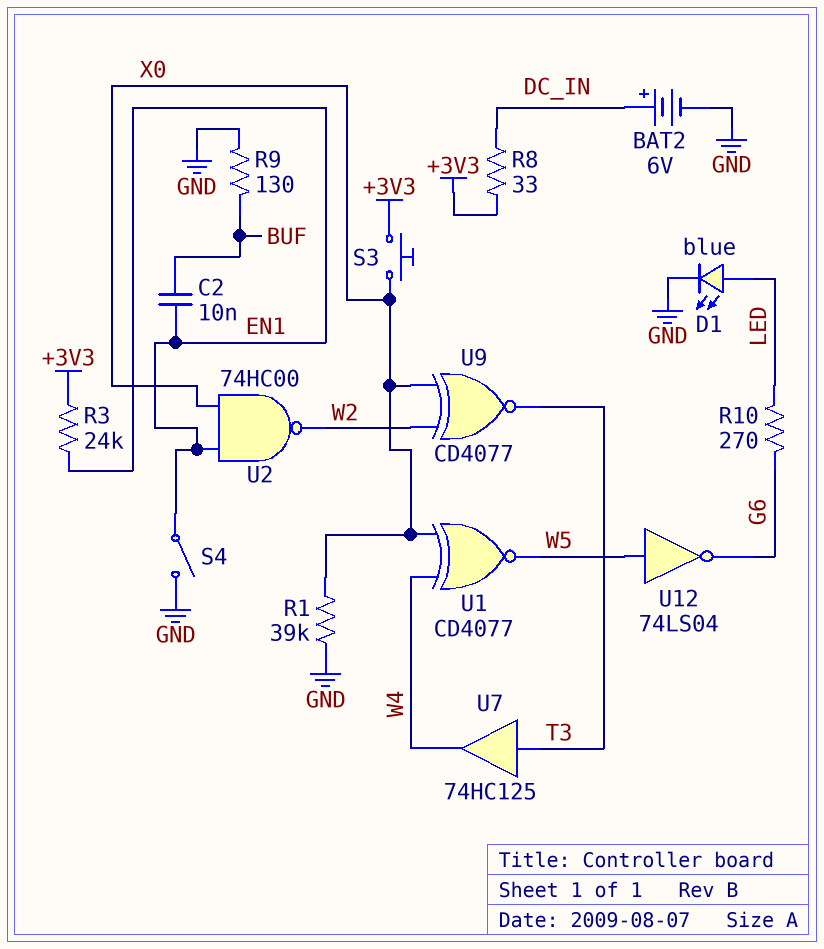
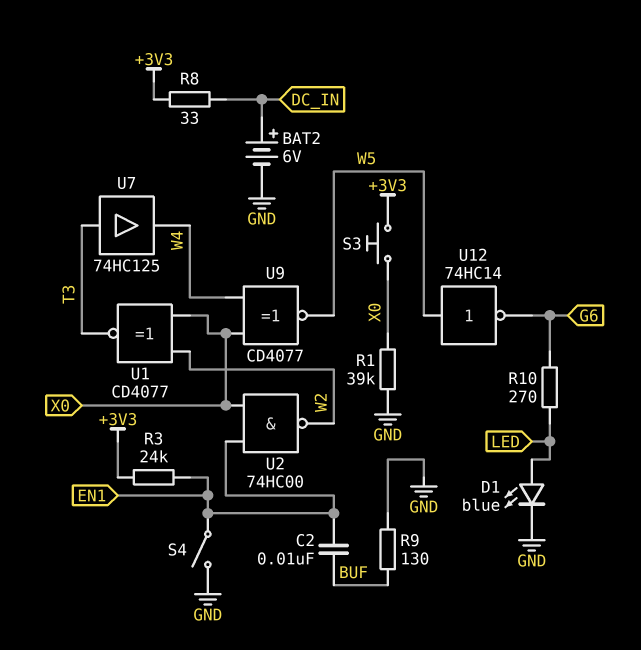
U1: XNOR CD4077 (in W4, in X0, out W5) -> XNOR CD4077 (in W2, in X0, out T3)
U9: XNOR CD4077 (in W2, in X0, out T3) -> XNOR CD4077 (in W4, in X0, out W5)
U12: NOT 74LS04 (in W5, out G6) -> NOT 74HC14 (in W5, out G6)

